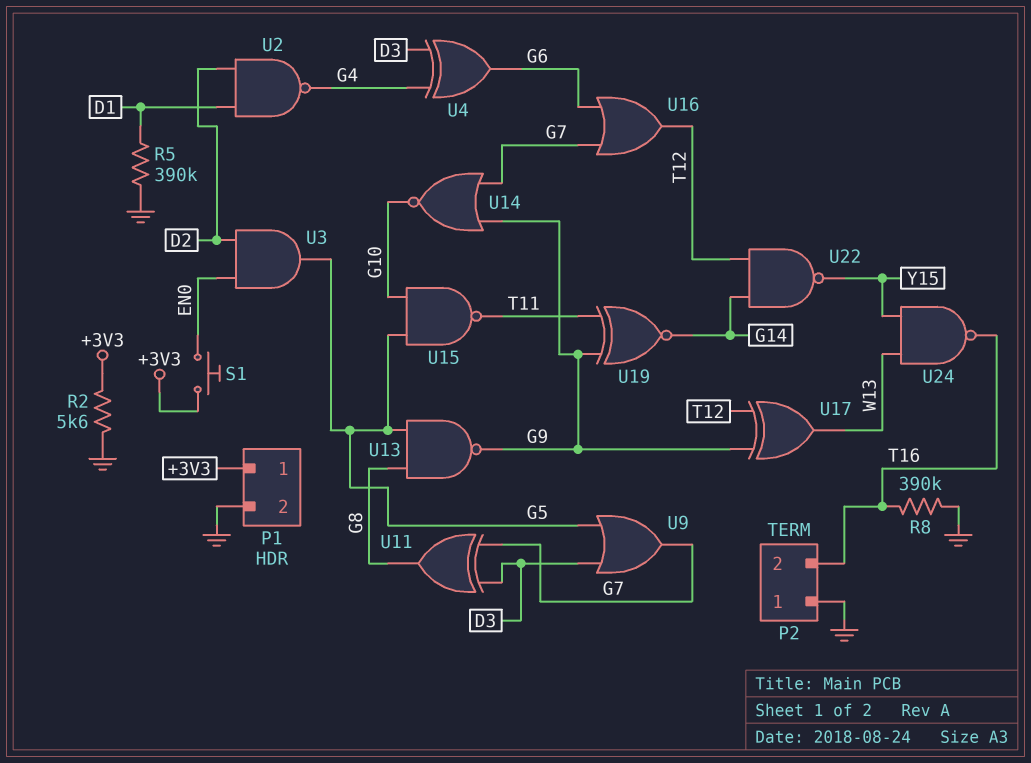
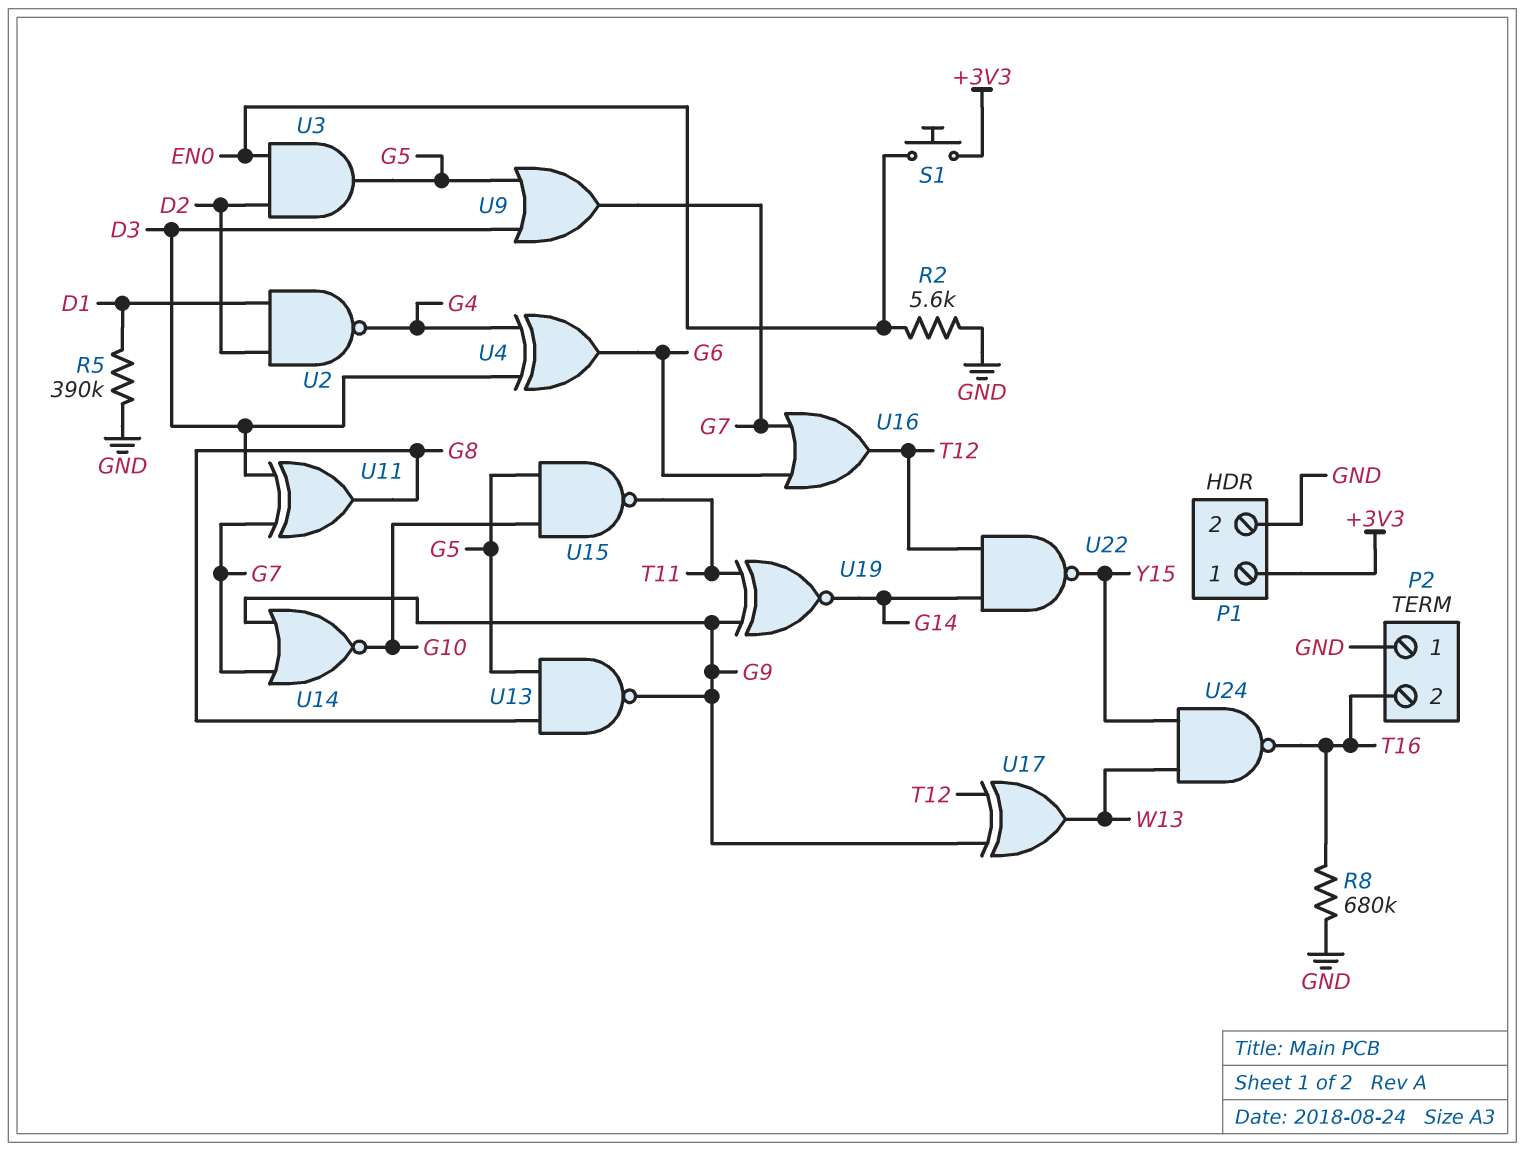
R2: 5.6k (+3V3, GND) -> 5.6k (EN0, GND)
R8: 390k (GND, T16) -> 680k (GND, T16)

